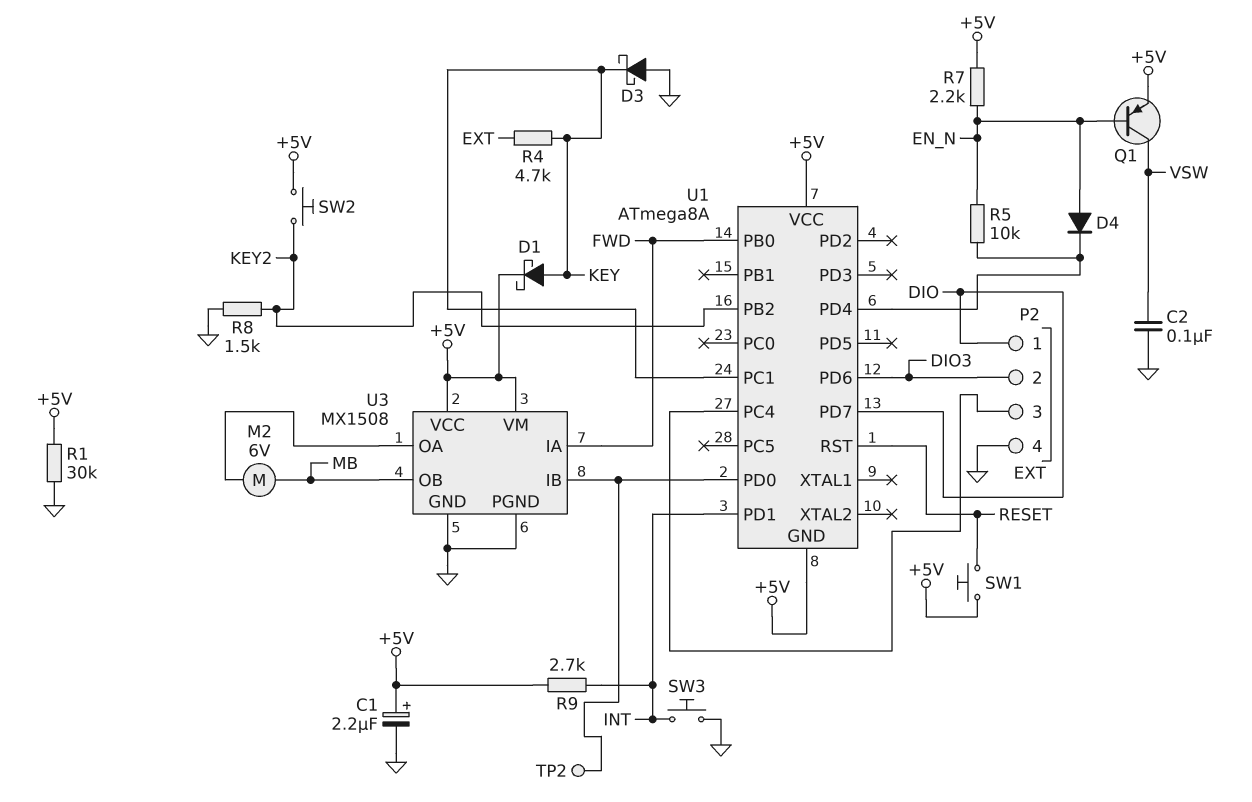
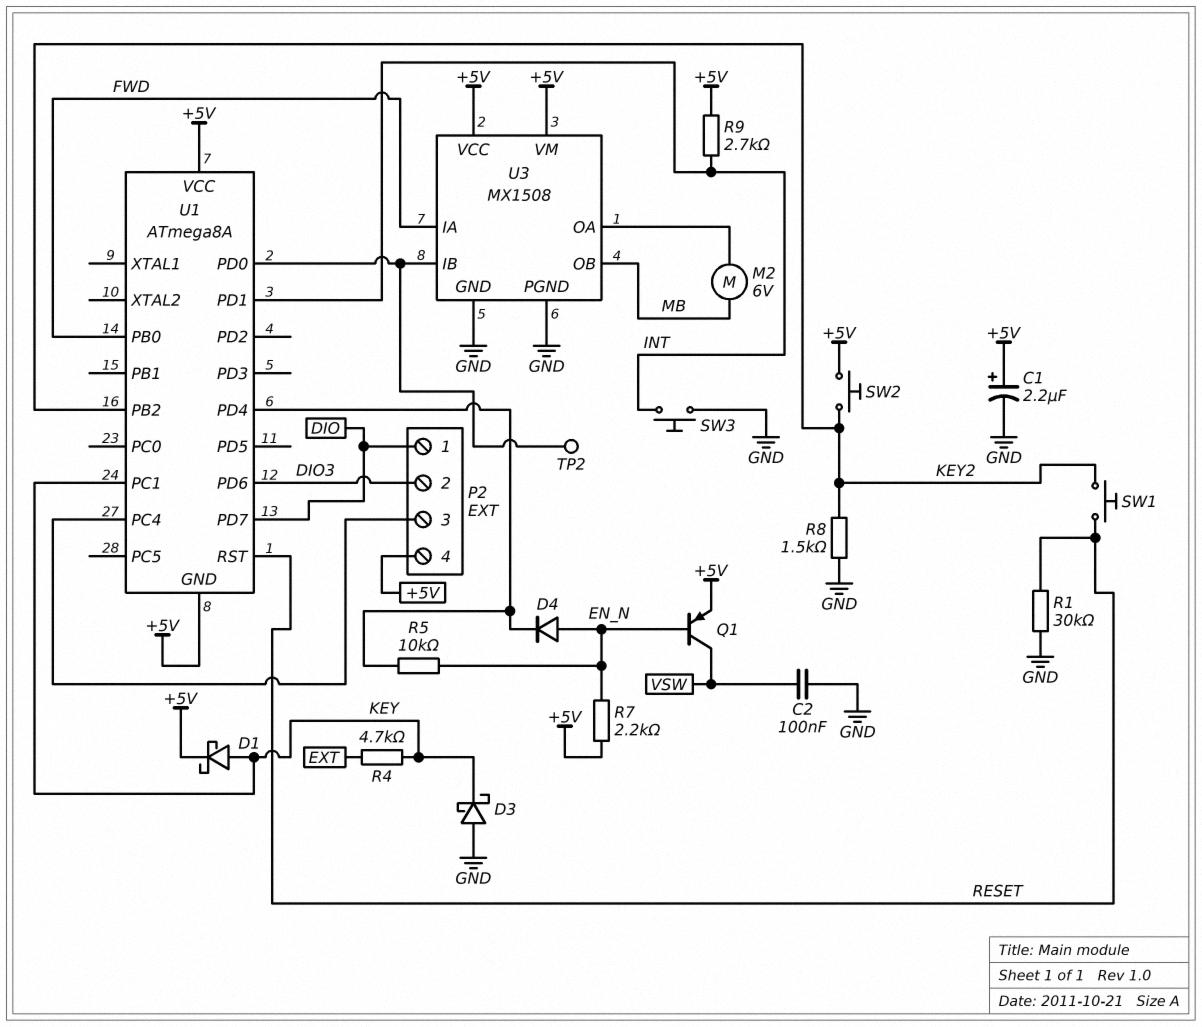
P2 pin 4: GND -> +5V
R1: 30k (+5V, GND) -> 30k (GND, RESET)
SW1: button (+5V, RESET) -> button (KEY2, RESET)

